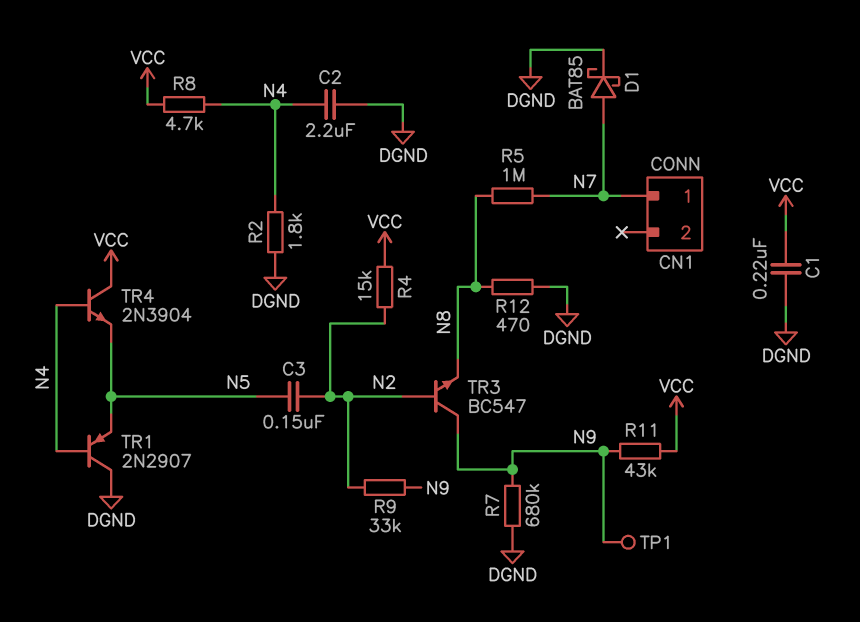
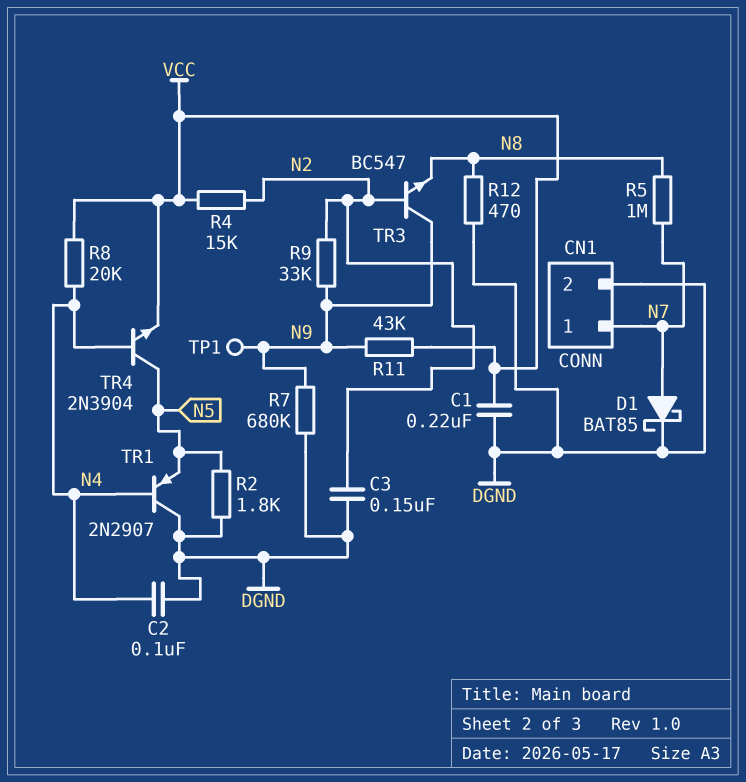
C2: 2.2uF (DGND, N4) -> 100nF (DGND, N4)
C3: 150nF (N2, N5) -> 150nF (DGND, N2)
CN1 pin 2: none -> DGND
R2: 1.8k (DGND, N4) -> 1.8k (DGND, N5)
R8: 4.7k (N4, VCC) -> 20k (N4, VCC)
TR4: NPN 2N3904 (B N4, C VCC, E N5) -> NPN 2N3904 (B N4, C N5, E VCC)

